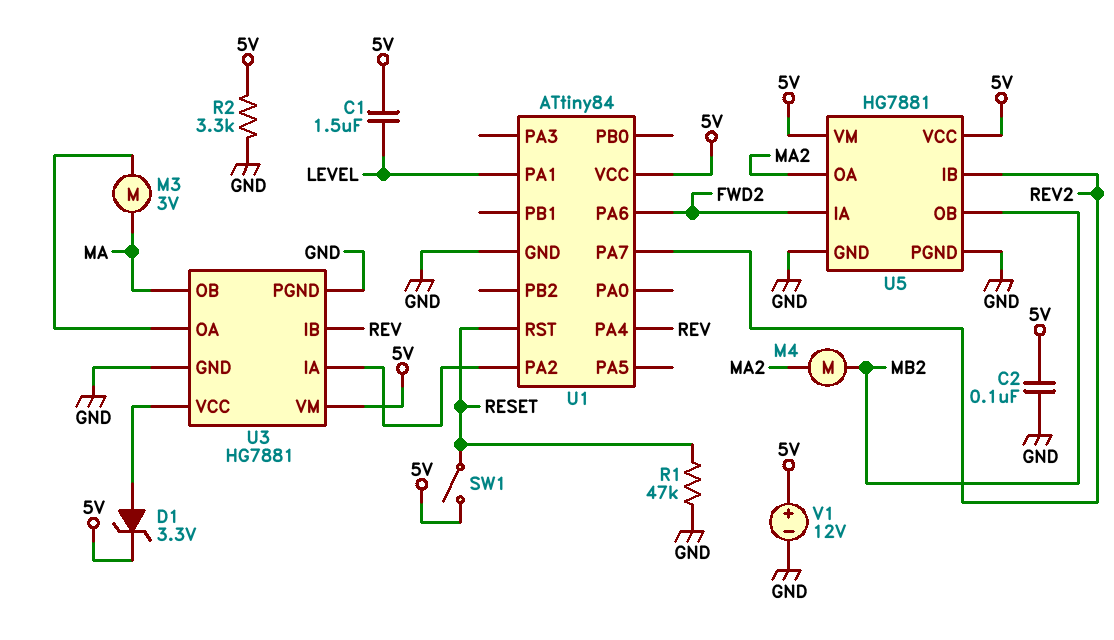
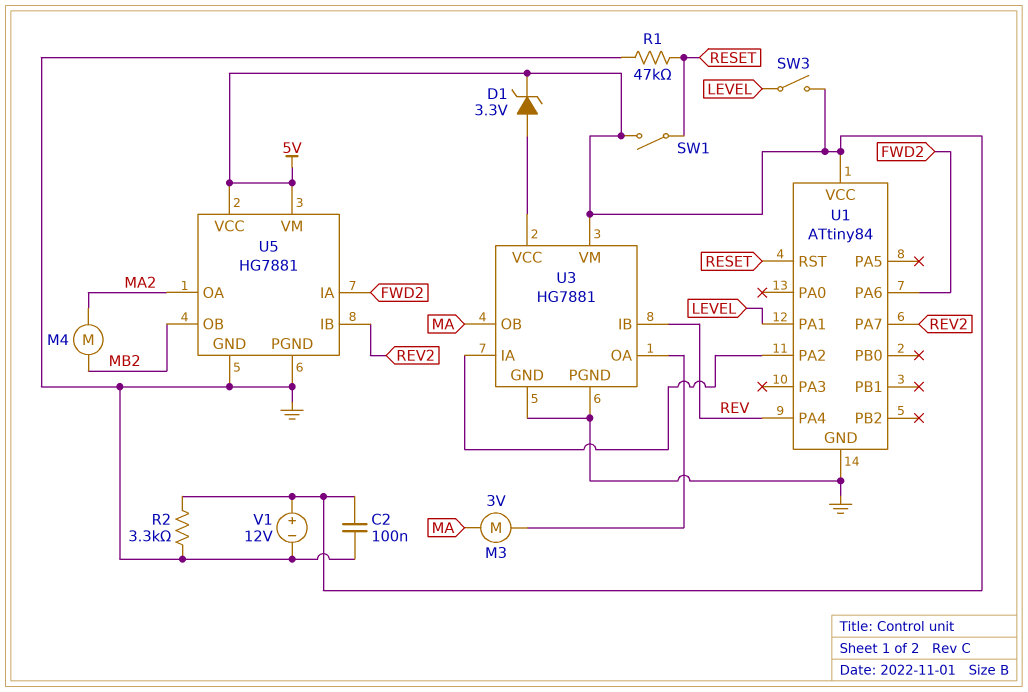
C1: 1.5uF (5V, LEVEL) -> none
SW3: none -> switch (5V, LEVEL)

